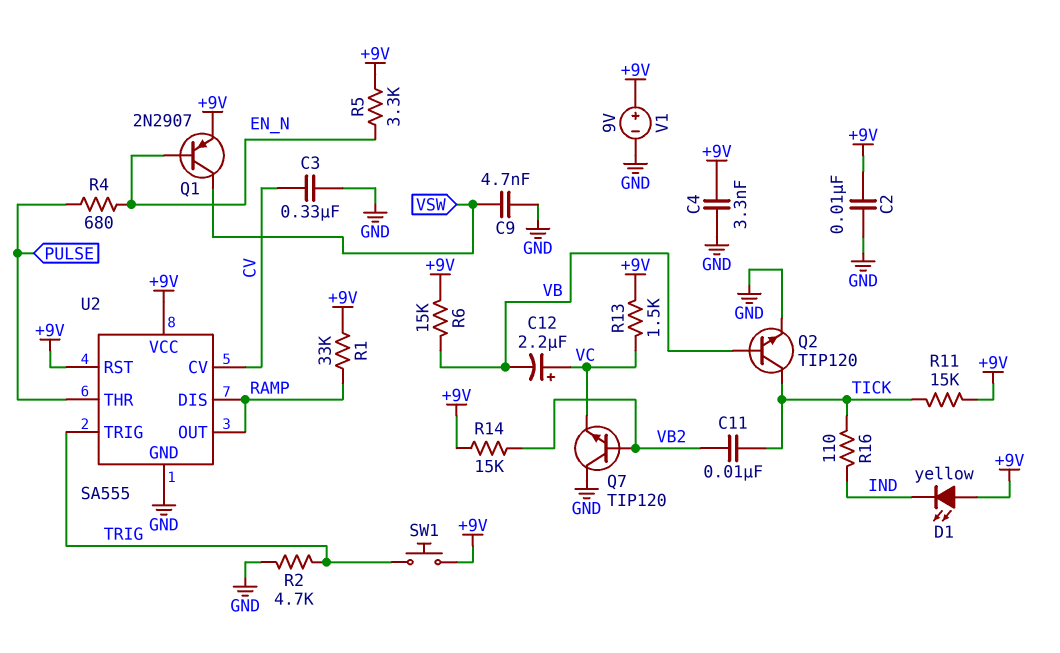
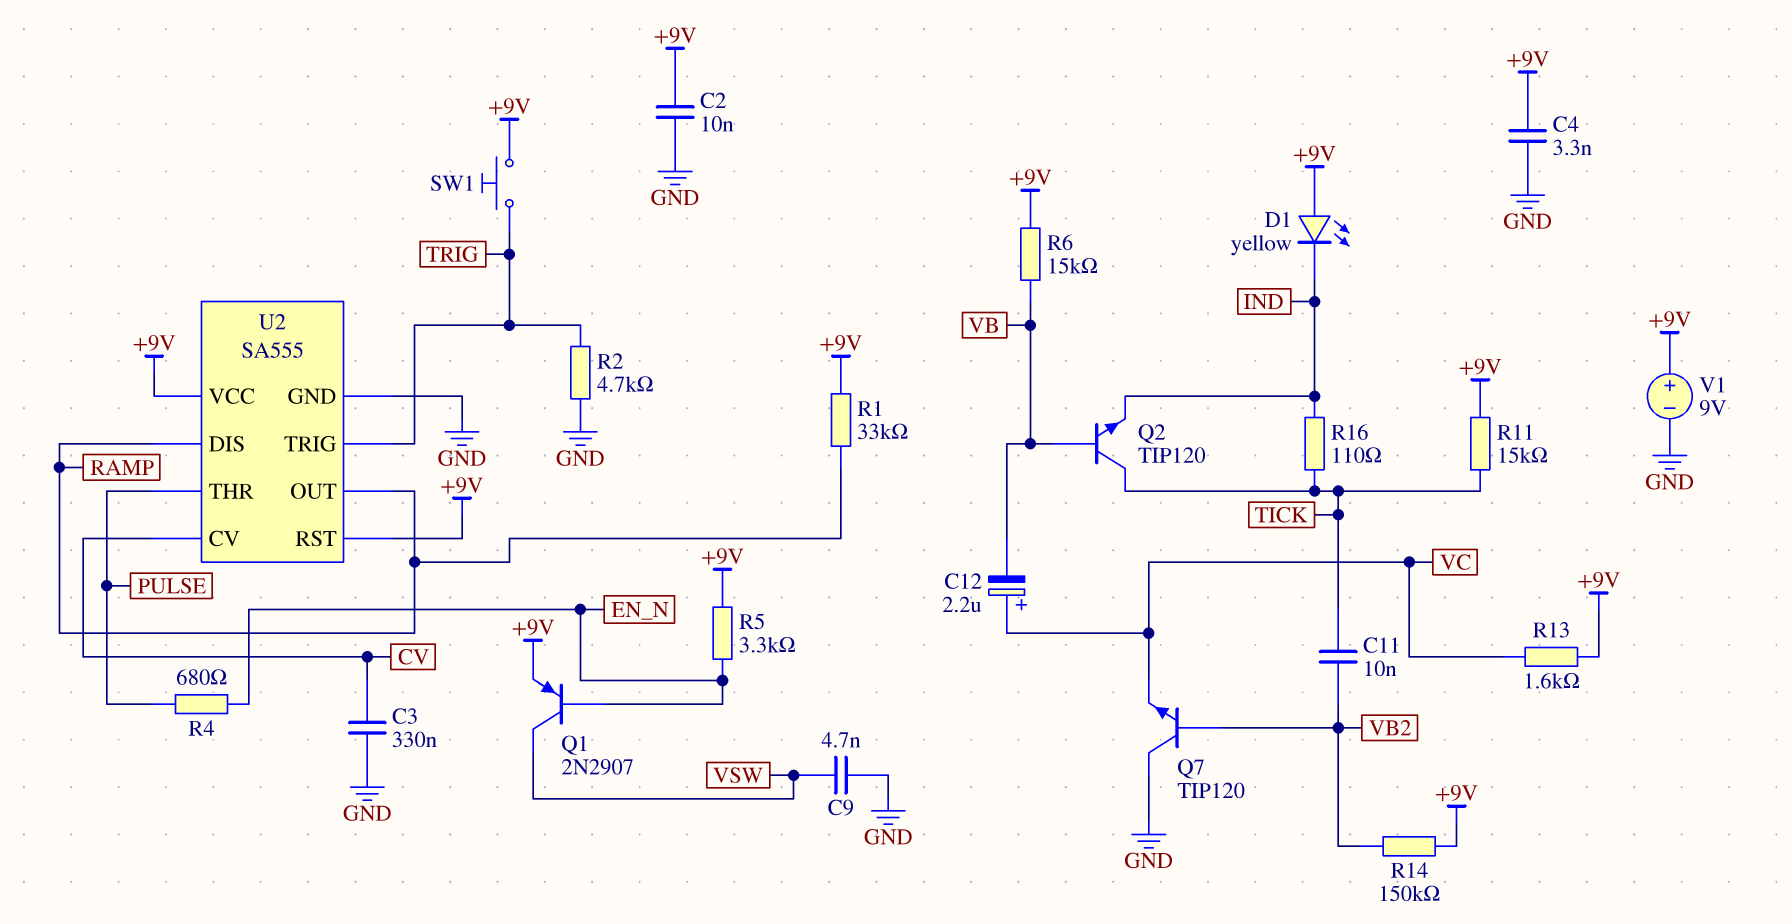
Q2: NPN TIP120 (B VB, C TICK, E GND) -> NPN TIP120 (B VB, C TICK, E IND)
R13: 1.5k (+9V, VC) -> 1.6k (+9V, VC)
R14: 15k (+9V, VB2) -> 150k (+9V, VB2)

